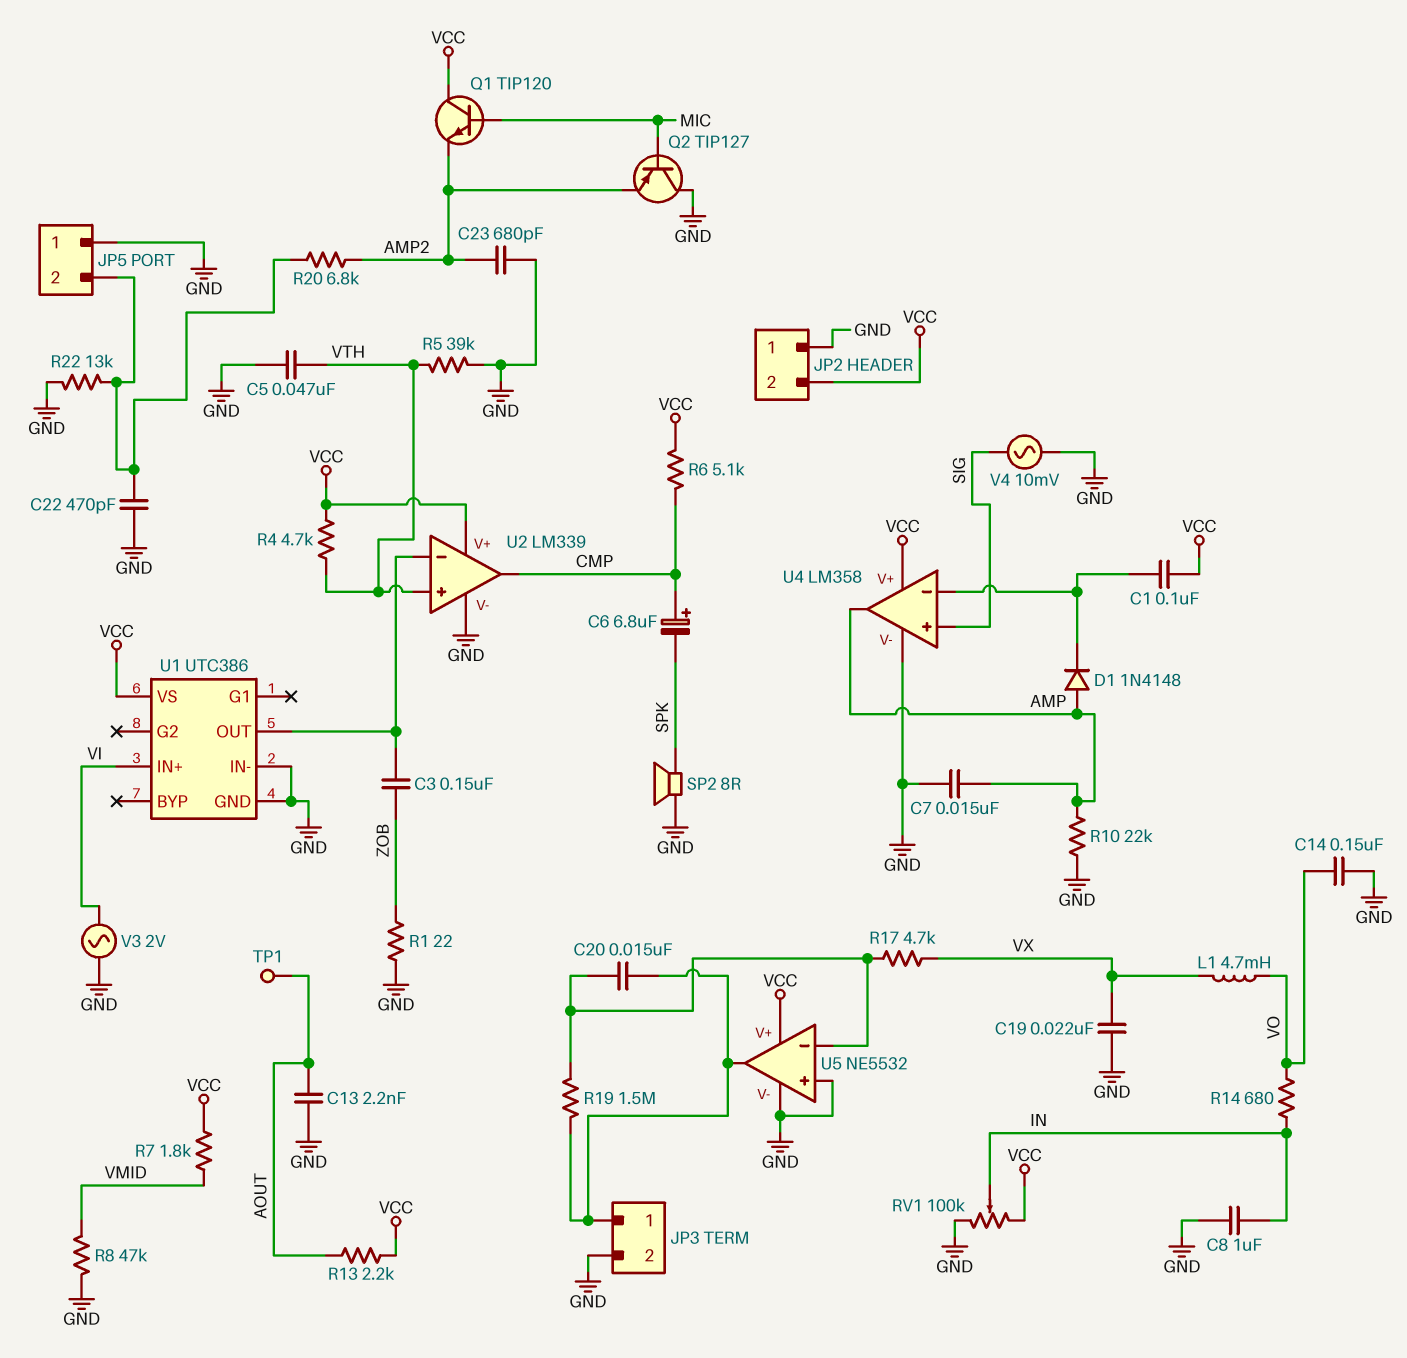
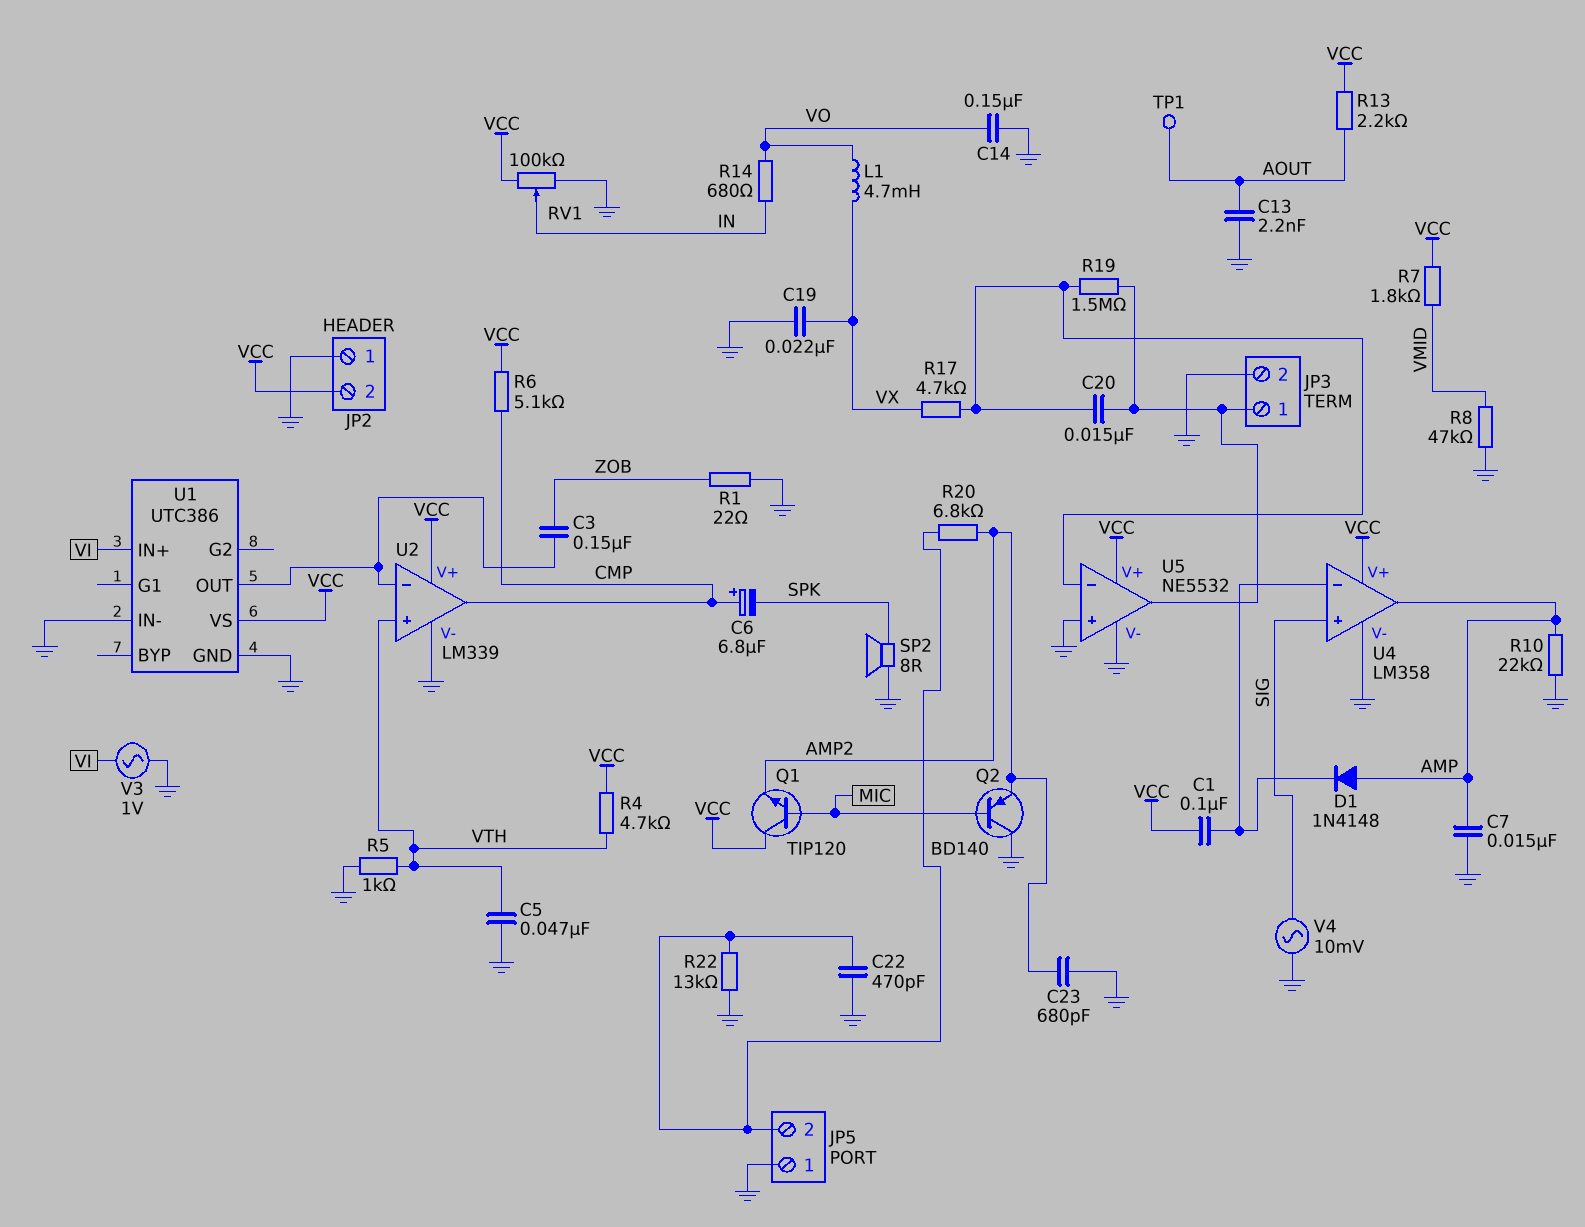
C8: 1uF (GND, IN) -> none
Q2: PNP TIP127 (B MIC, C GND, E AMP2) -> PNP BD140 (B MIC, C GND, E AMP2)
R5: 39k (GND, VTH) -> 1k (GND, VTH)
V3: AC 2V (GND, VI) -> AC 1V (GND, VI)

